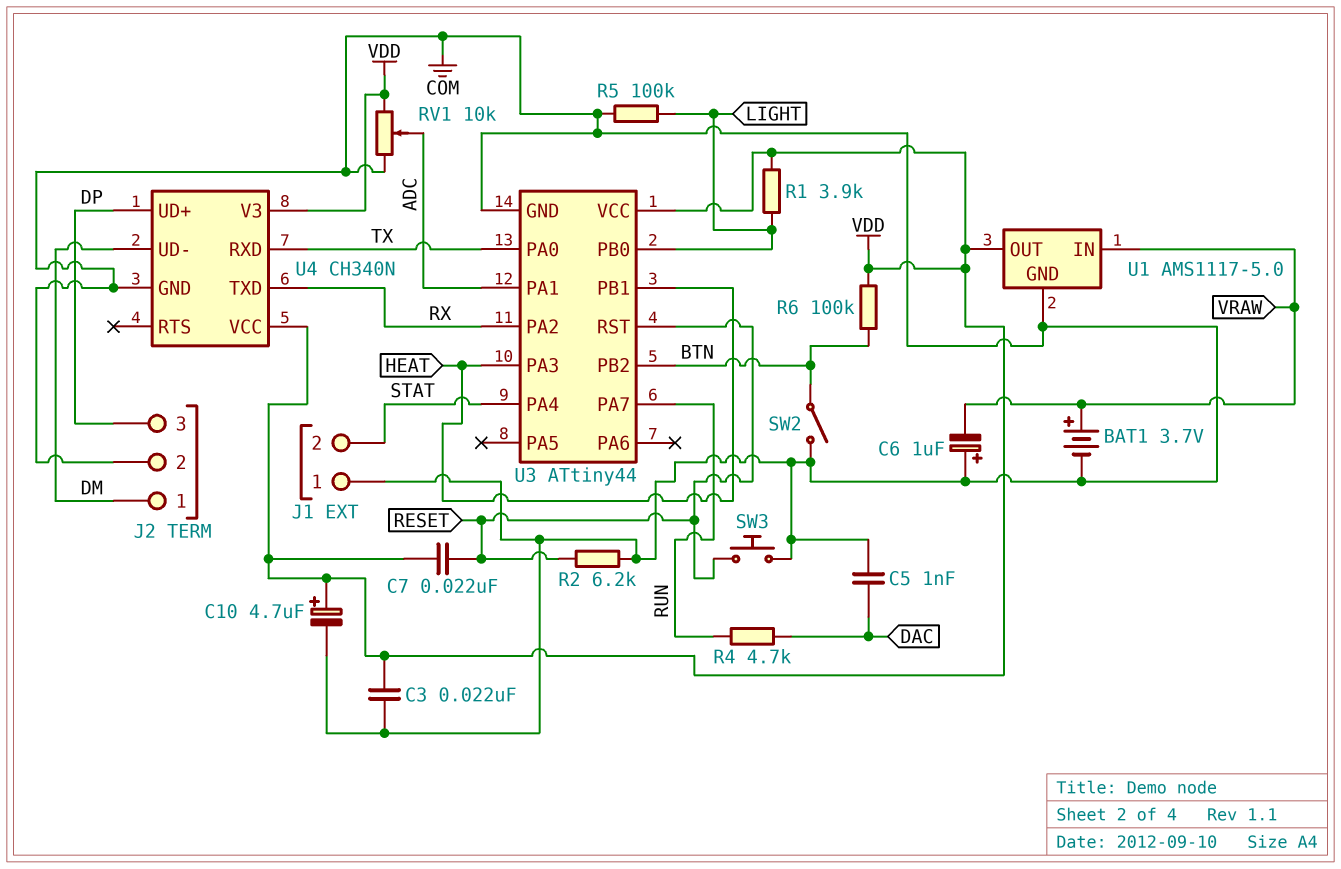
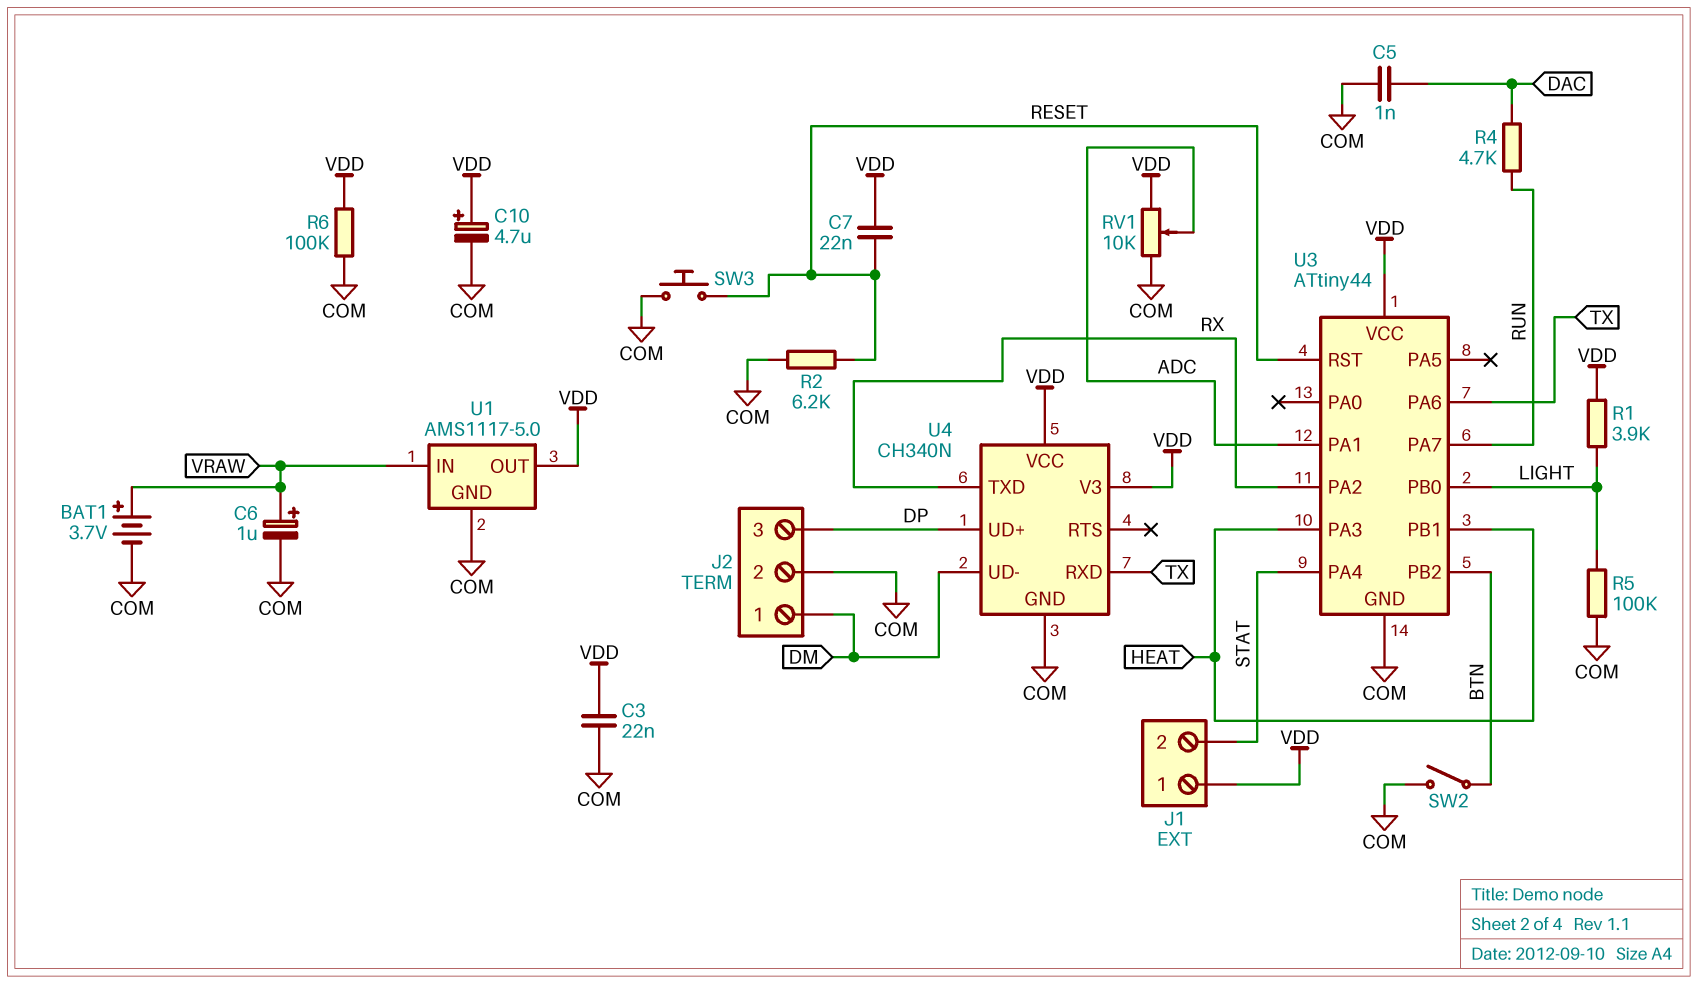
C6: 1uF (plus COM, minus VRAW) -> 1uF (plus VRAW, minus COM)
J1 pin 1: COM -> VDD
R6: 100k (BTN, VDD) -> 100k (COM, VDD)
U3 pin PA0: TX -> none
U3 pin PA6: none -> TX

